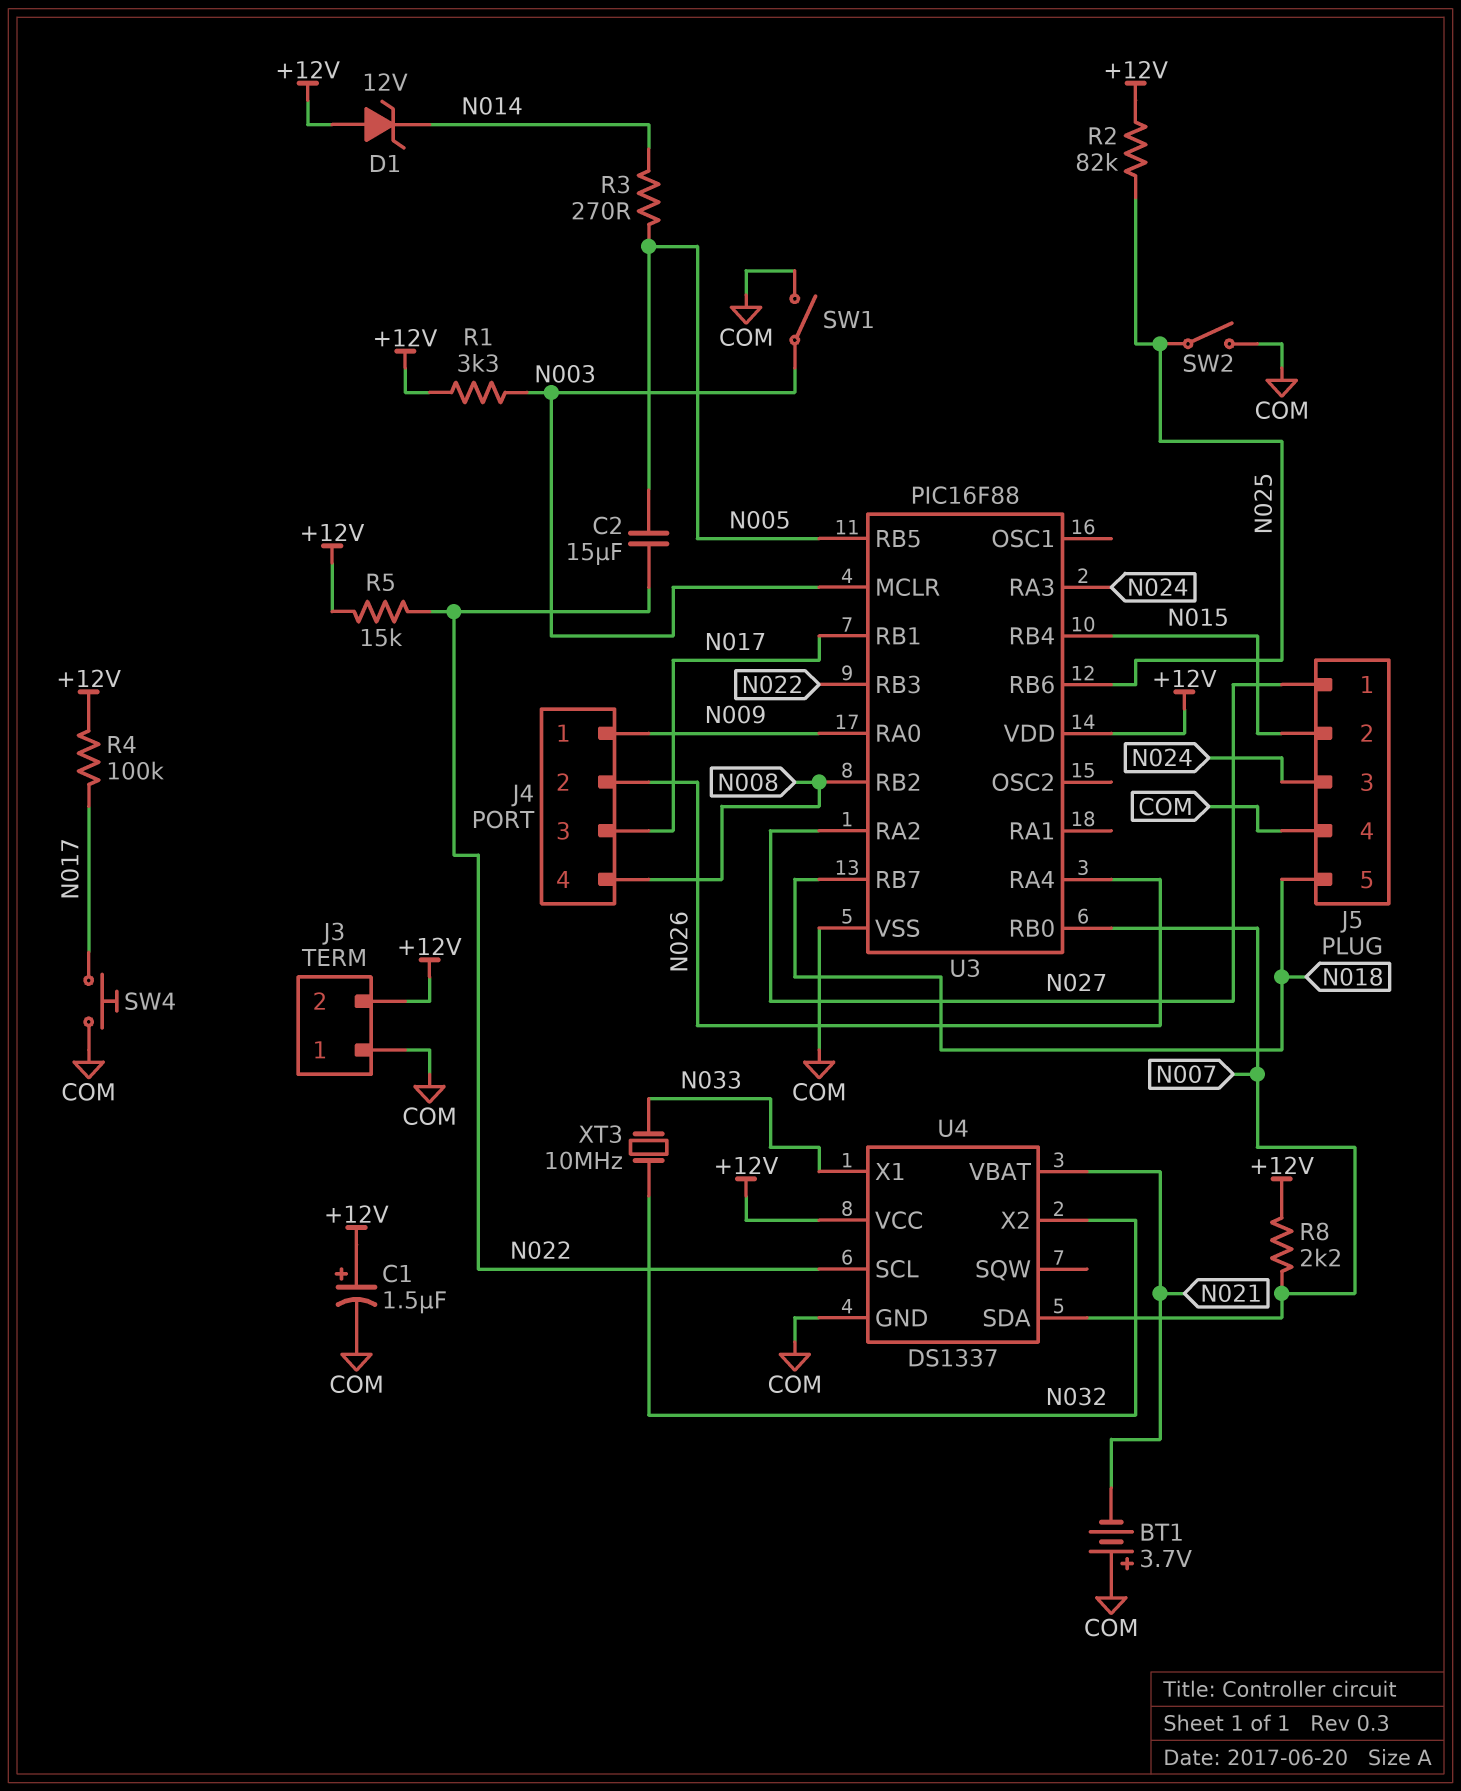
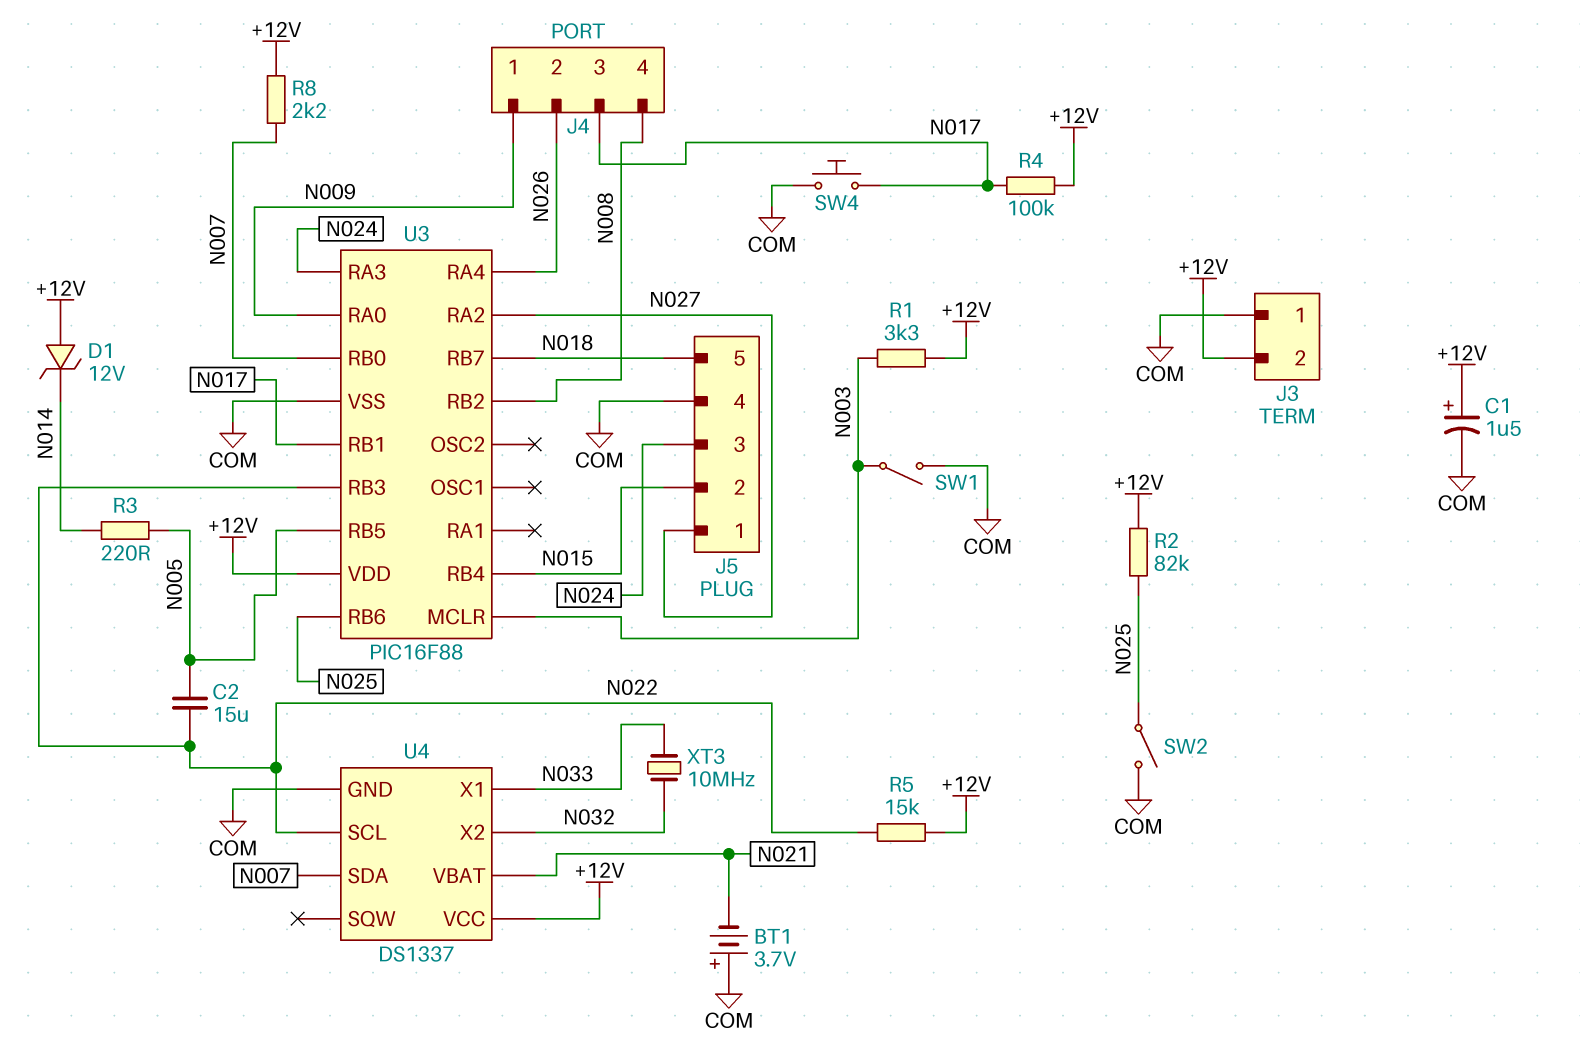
R3: 270 (N005, N014) -> 220 (N005, N014)

